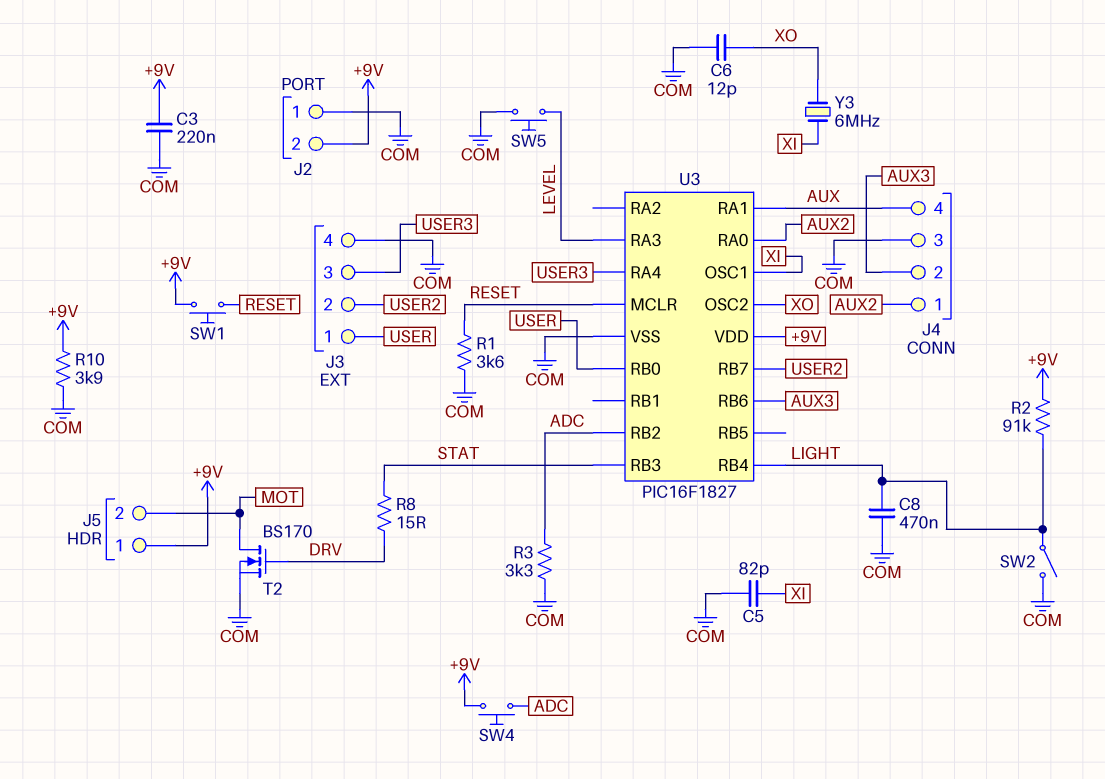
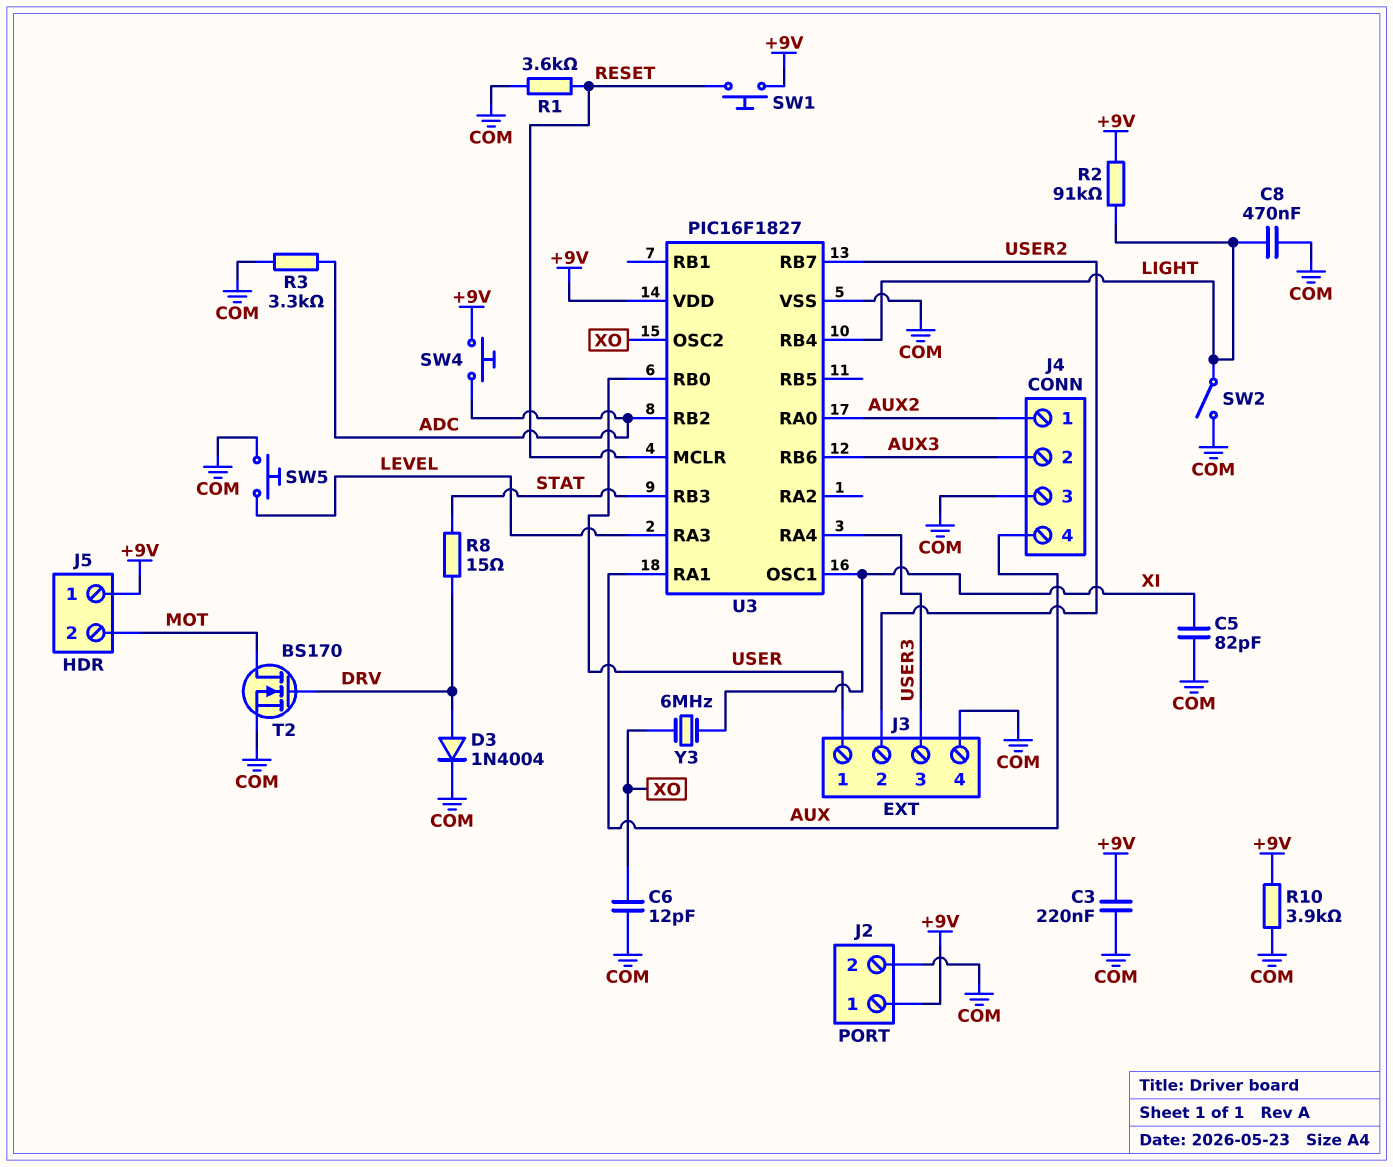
D3: none -> diode 1N4004 (A DRV, K COM)
J2 pin 1: COM -> +9V
J2 pin 2: +9V -> COM

